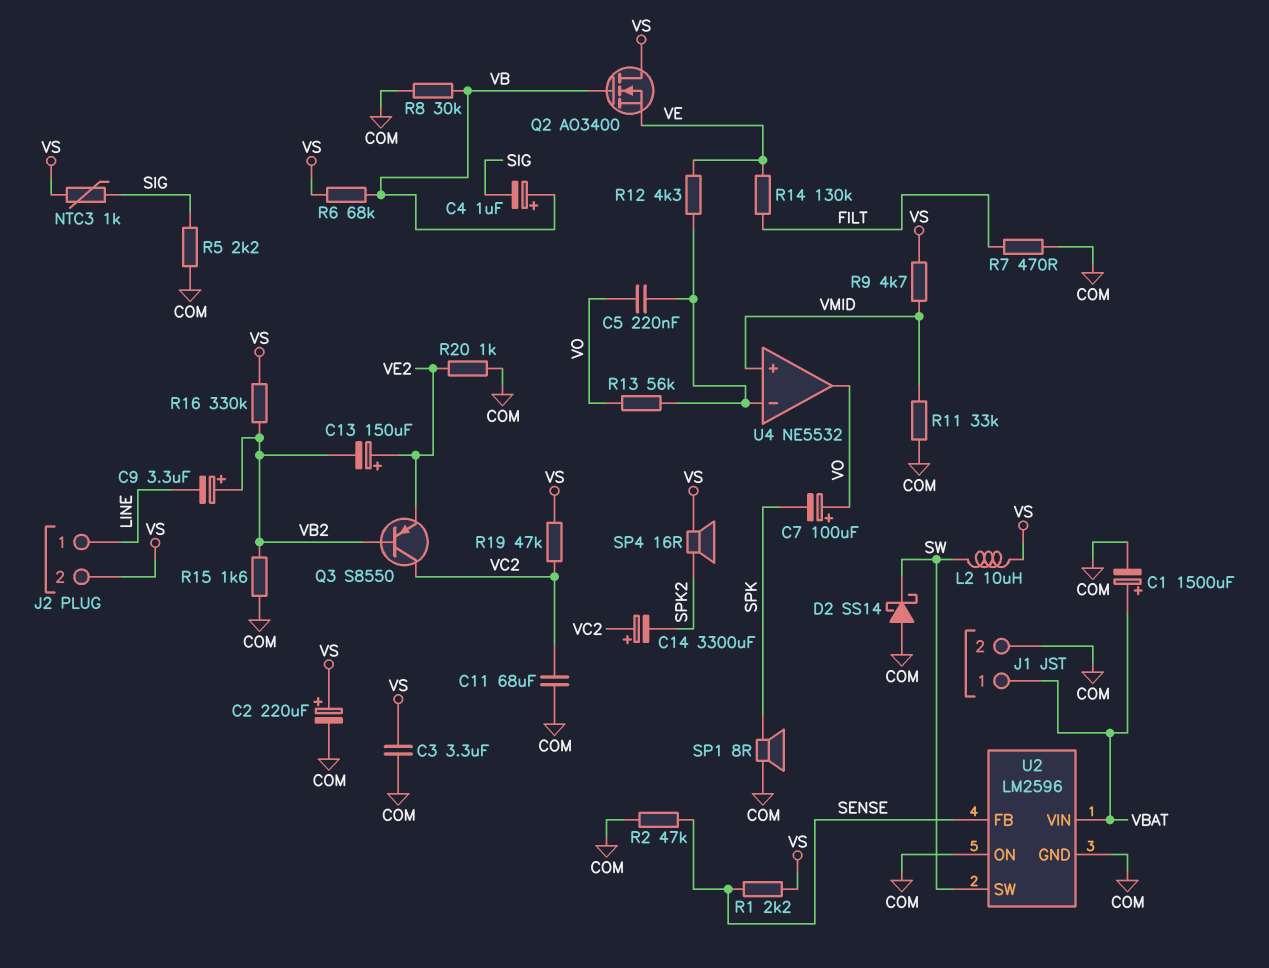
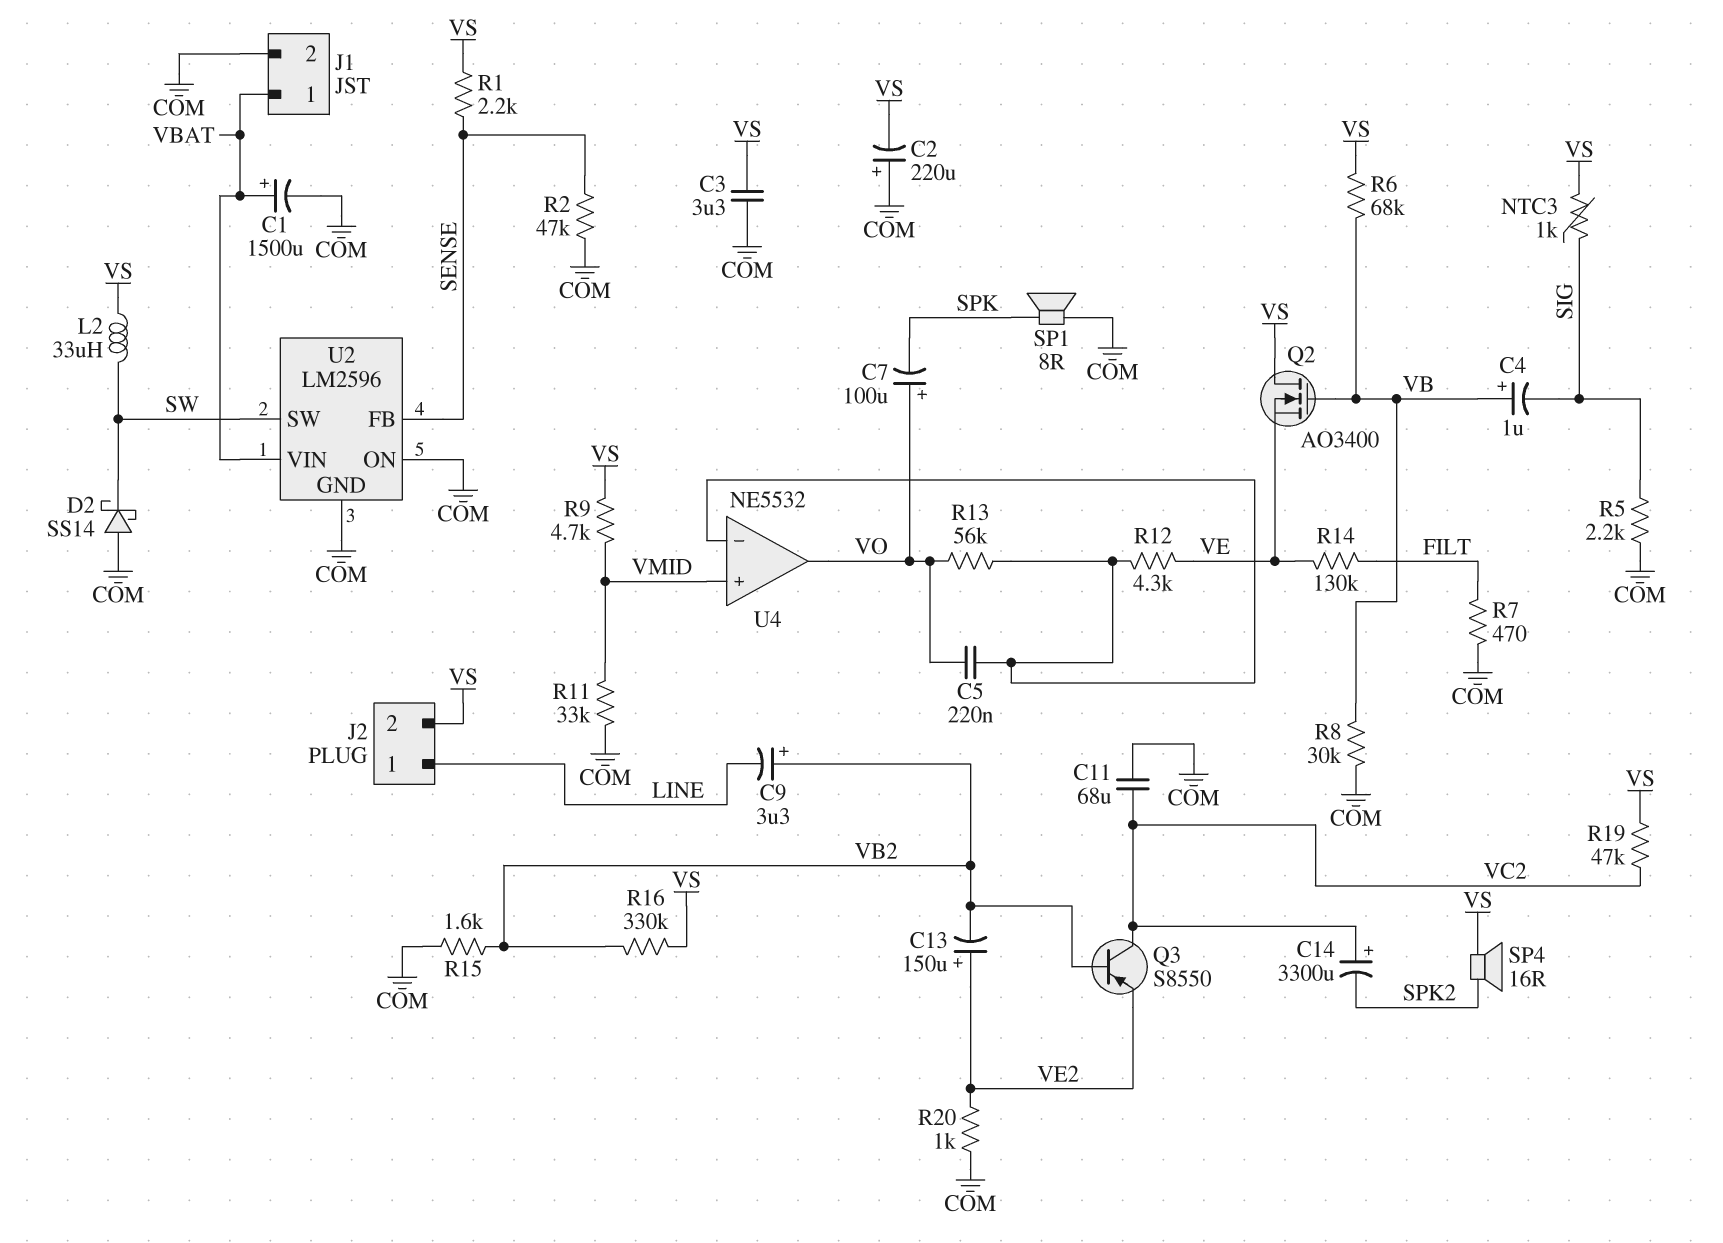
C2: 220uF (plus VS, minus COM) -> 220uF (plus COM, minus VS)
L2: 10uH (SW, VS) -> 33uH (SW, VS)

